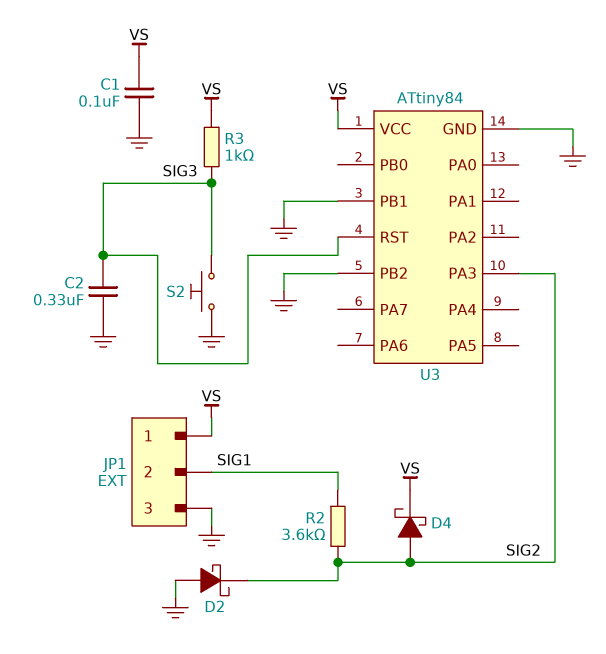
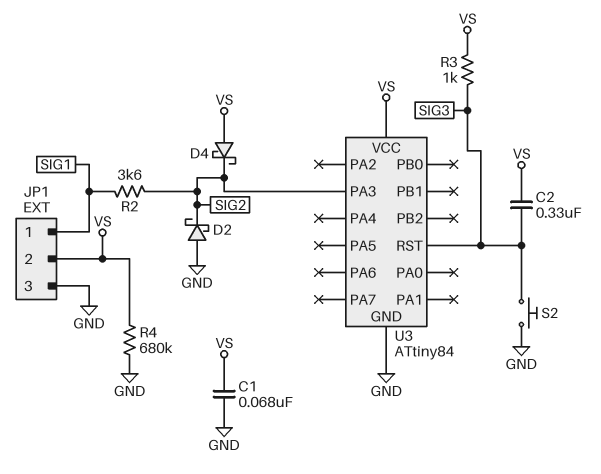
C1: 100nF (GND, VS) -> 68nF (GND, VS)
C2: 330nF (GND, SIG3) -> 330nF (SIG3, VS)
D4: schottky (A SIG2, K VS) -> schottky (A VS, K SIG2)
JP1 pin 1: VS -> SIG1
JP1 pin 2: SIG1 -> VS
R4: none -> 680k (GND, VS)
U3 pin PB1: GND -> none
U3 pin PB2: GND -> none

